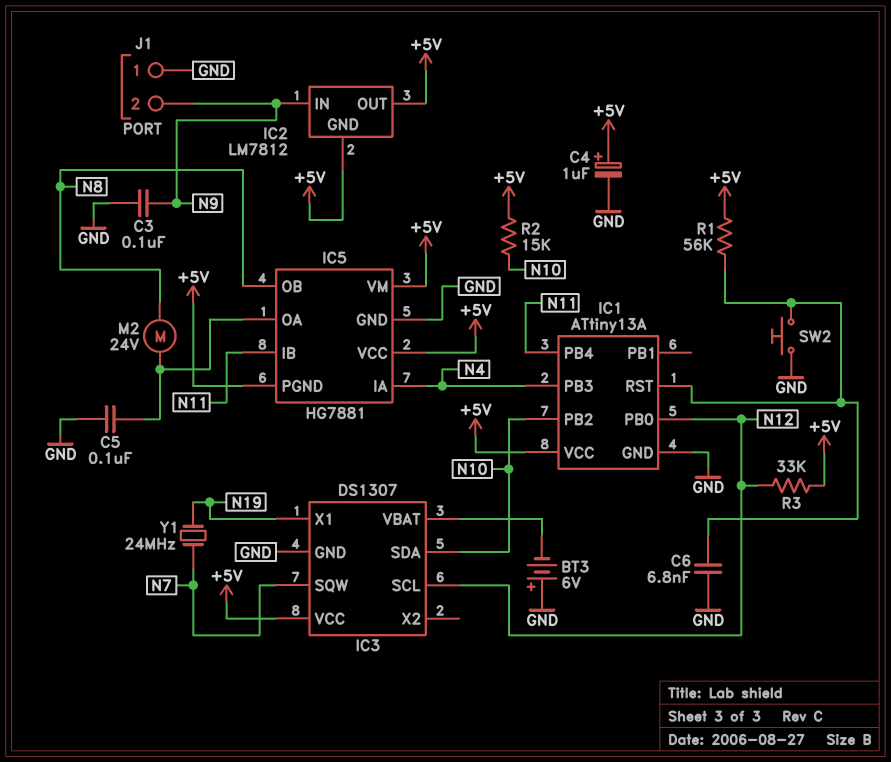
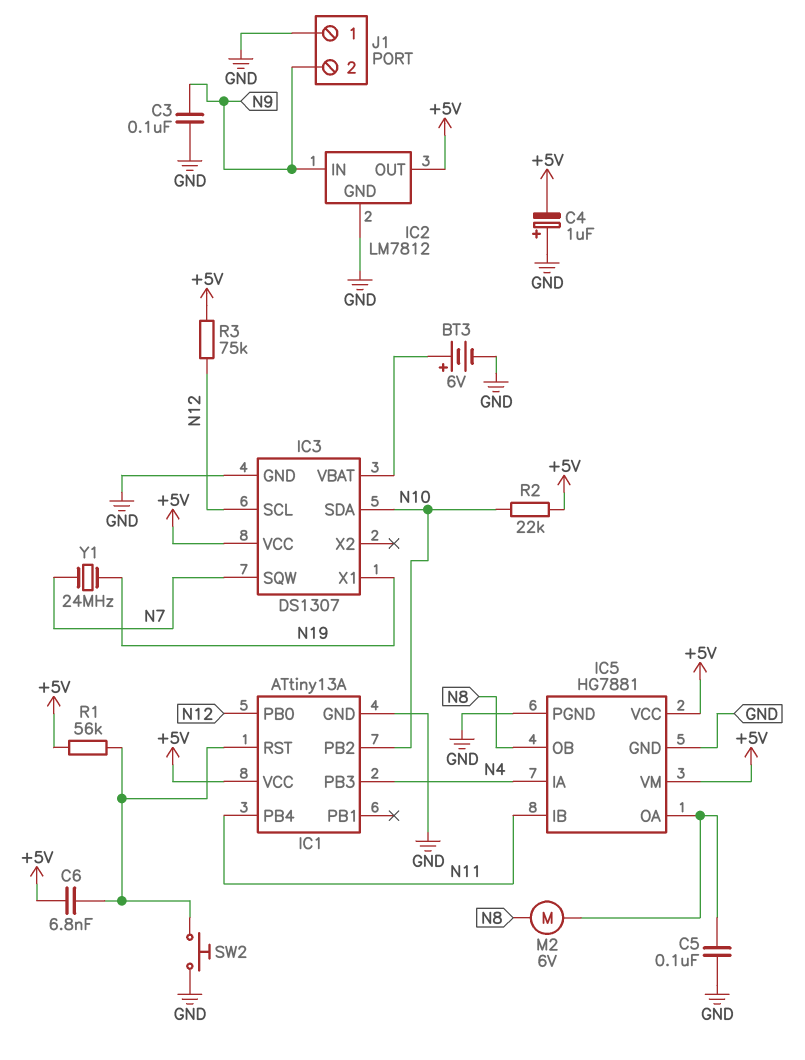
BT3: 6V (plus GND, minus IC3/VBAT) -> 6V (plus IC3/VBAT, minus GND)
C4: 1uF (plus +5V, minus GND) -> 1uF (plus GND, minus +5V)
C6: 6.8nF (GND, IC1/RST) -> 6.8nF (+5V, IC1/RST)
IC2 pin GND: +5V -> GND
IC5 pin PGND: +5V -> GND
M2: motor 24V (IC5/OA, N8) -> motor 6V (IC5/OA, N8)
R2: 15k (+5V, N10) -> 22k (+5V, N10)
R3: 33k (+5V, N12) -> 75k (+5V, N12)

